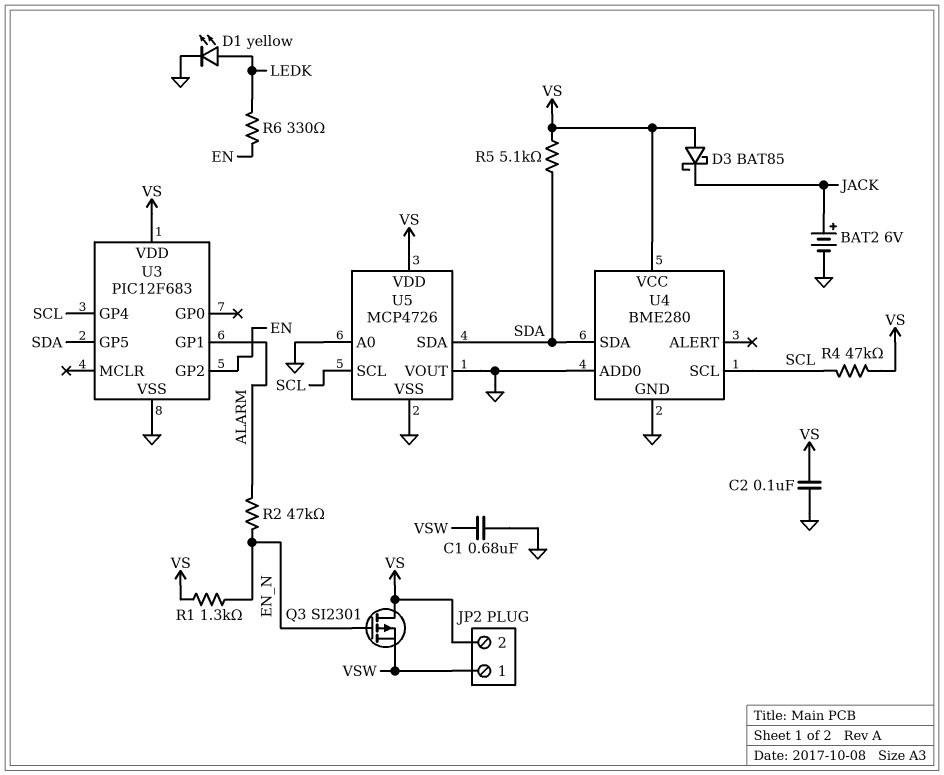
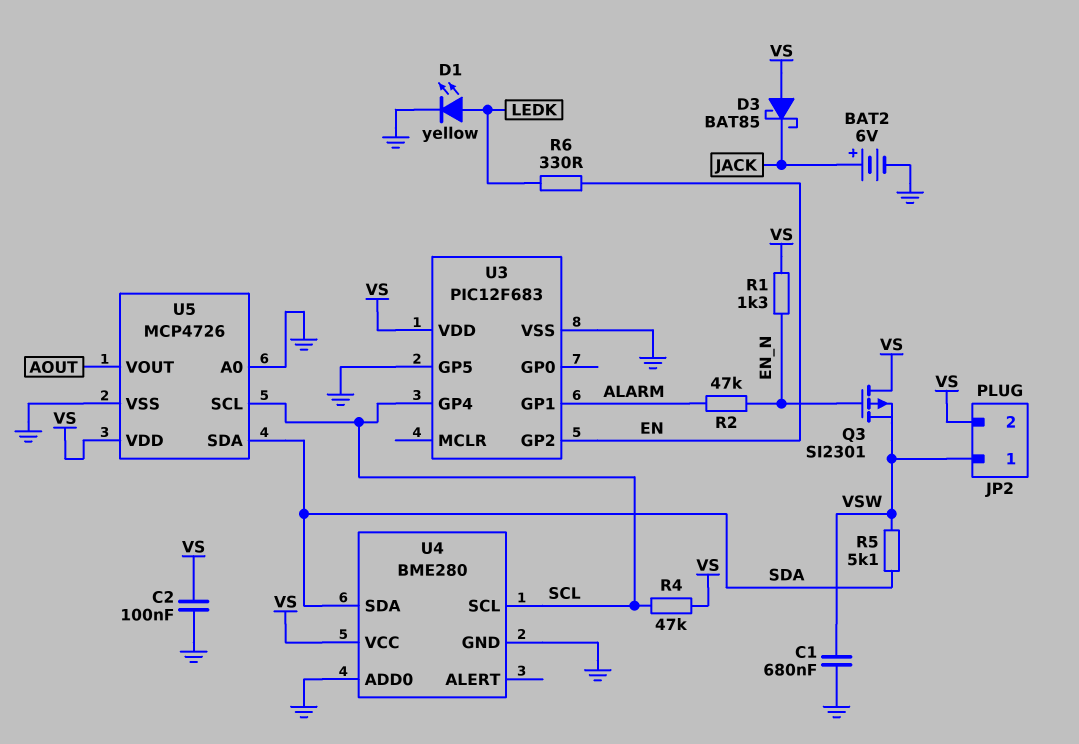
R5: 5.1k (SDA, VS) -> 5.1k (SDA, VSW)
U3 pin GP5: SDA -> GND
U5 pin VOUT: GND -> AOUT

